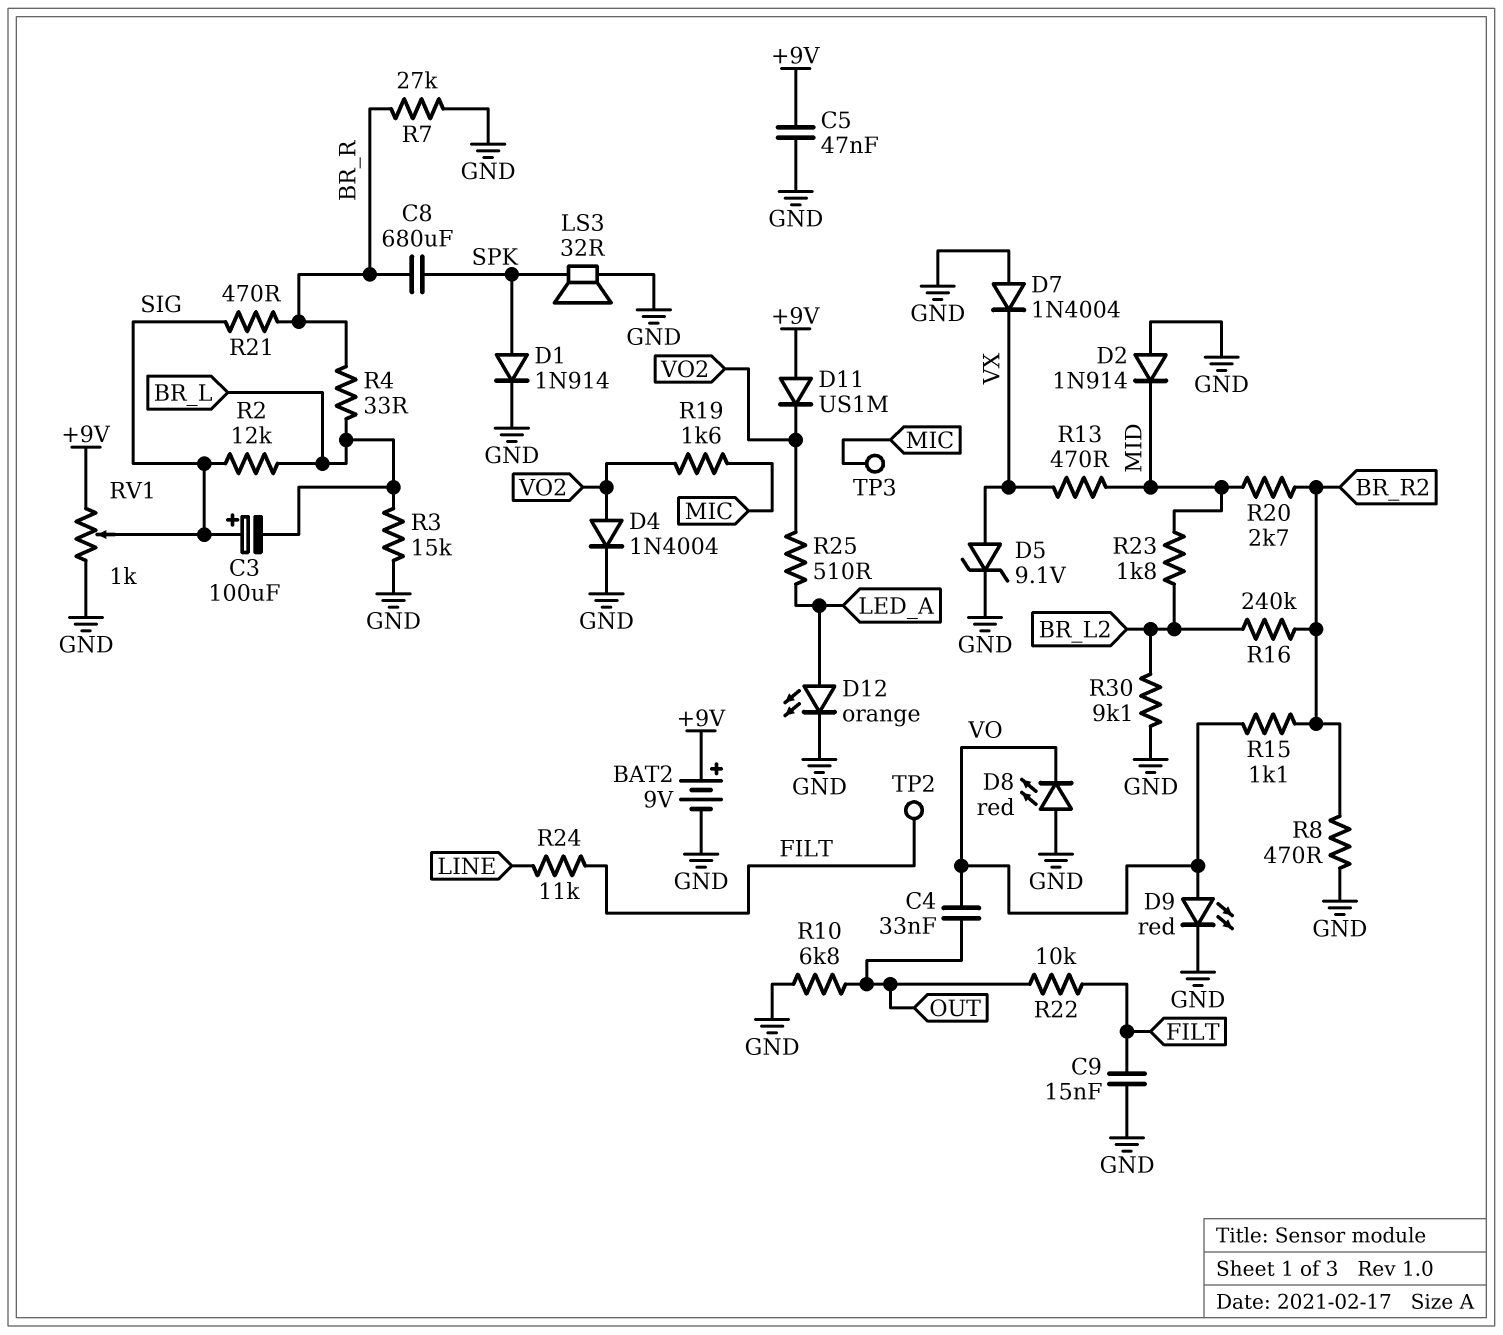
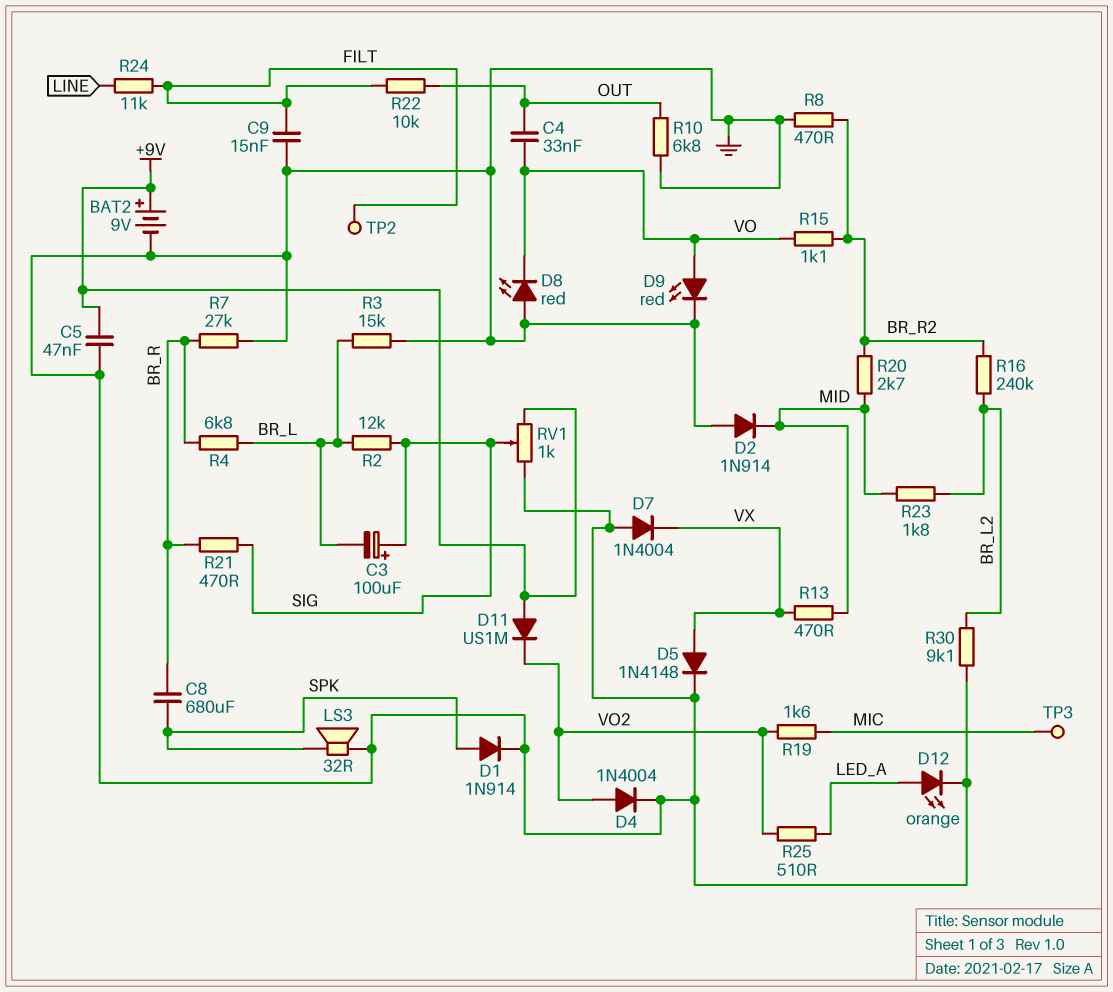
D5: zener 9.1V (A VX, K GND) -> diode 1N4148 (A VX, K GND)
R4: 33 (BR_L, BR_R) -> 6.8k (BR_L, BR_R)

